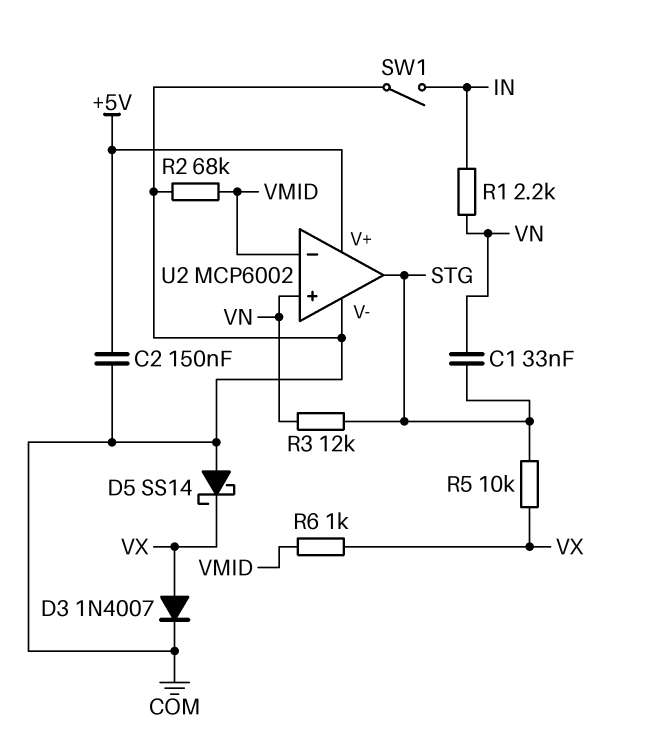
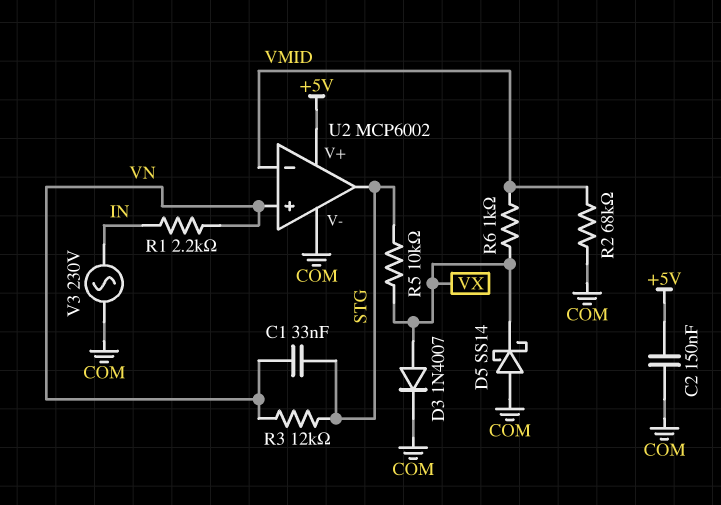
SW1: switch (COM, IN) -> none
V3: none -> AC 230V (COM, IN)

